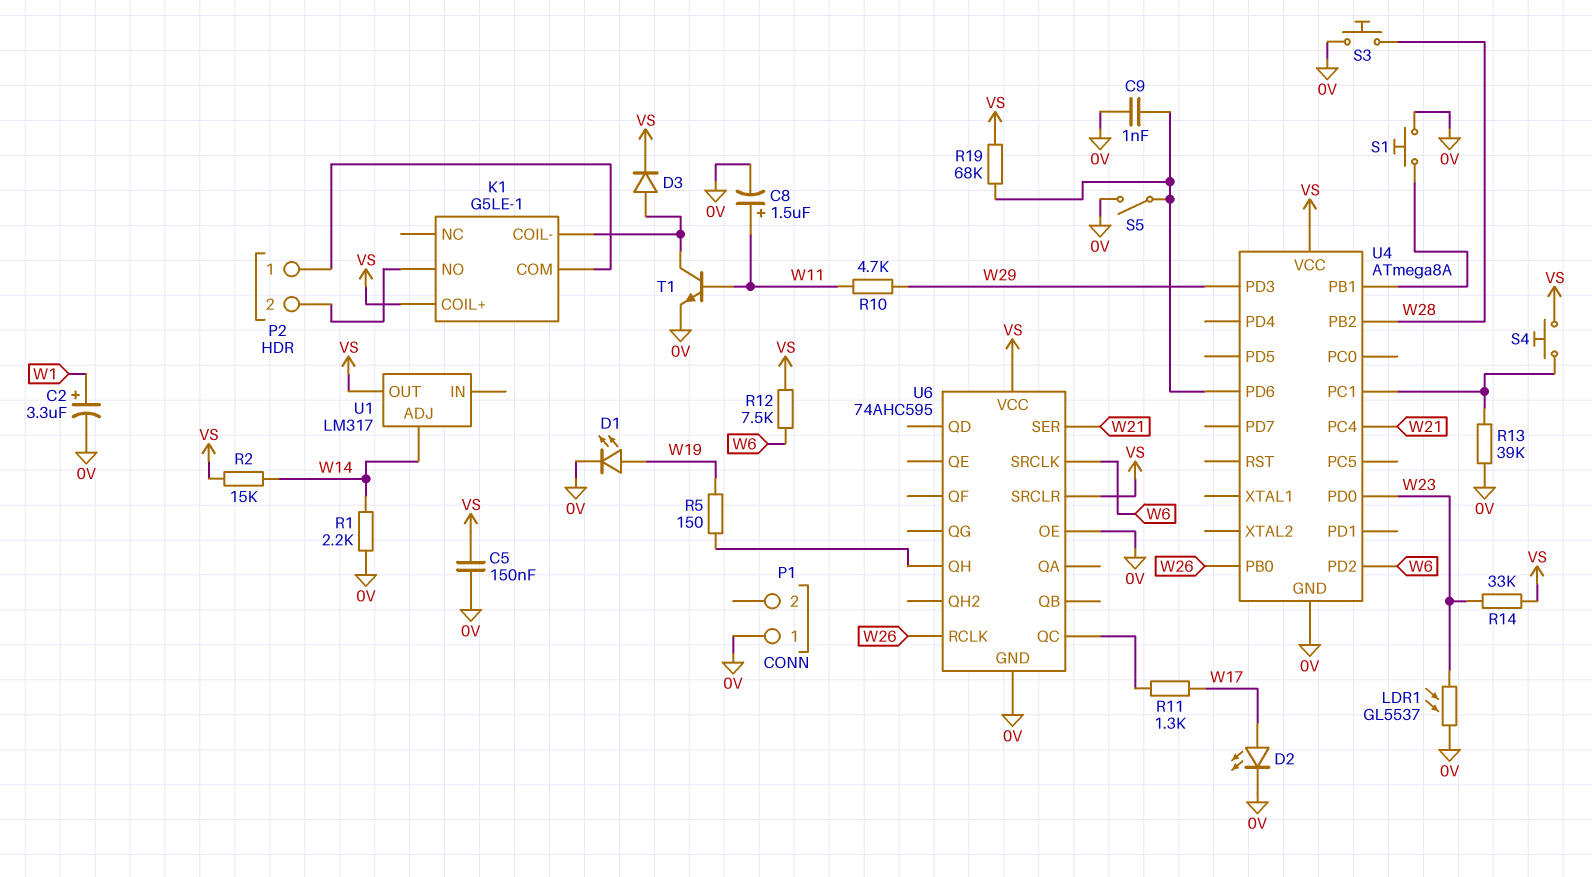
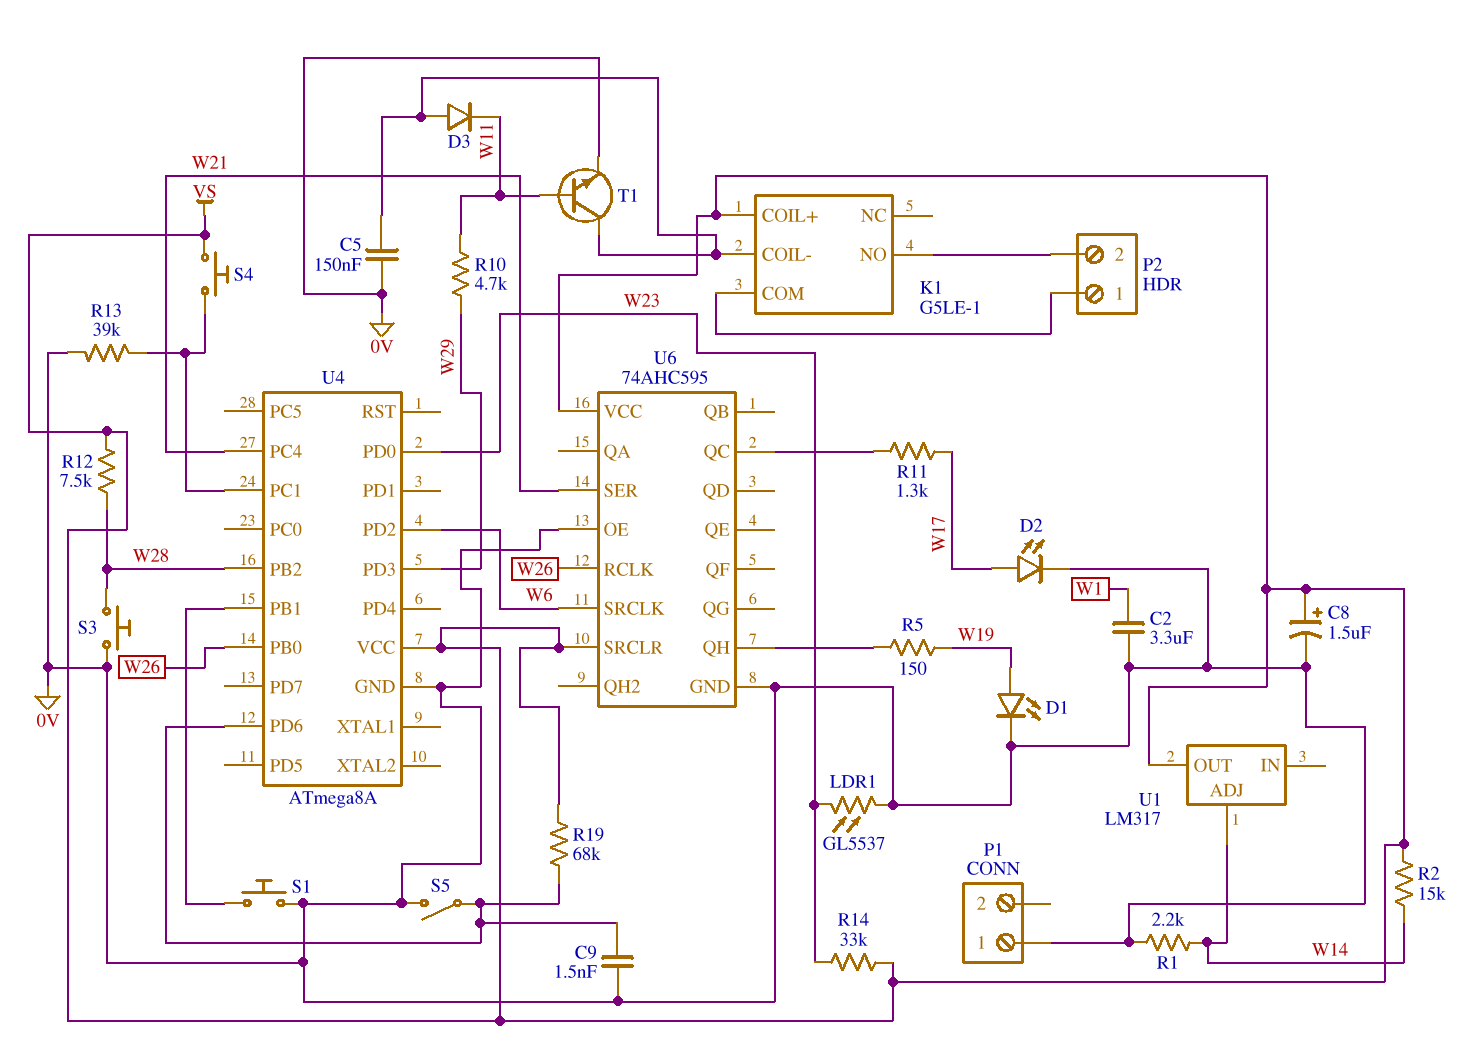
C2: 3.3uF (plus W1, minus 0V) -> 3.3uF (0V, W1)
C5: 150nF (0V, VS) -> 150nF (0V, K1/COIL-)
C8: 1.5uF (plus W11, minus 0V) -> 1.5uF (plus VS, minus 0V)
C9: 1nF (0V, U4/PD6) -> 1.5nF (0V, U4/PD6)
D3: diode (A K1/COIL-, K VS) -> diode (A K1/COIL-, K W11)
R12: 7.5k (VS, W6) -> 7.5k (VS, W28)

